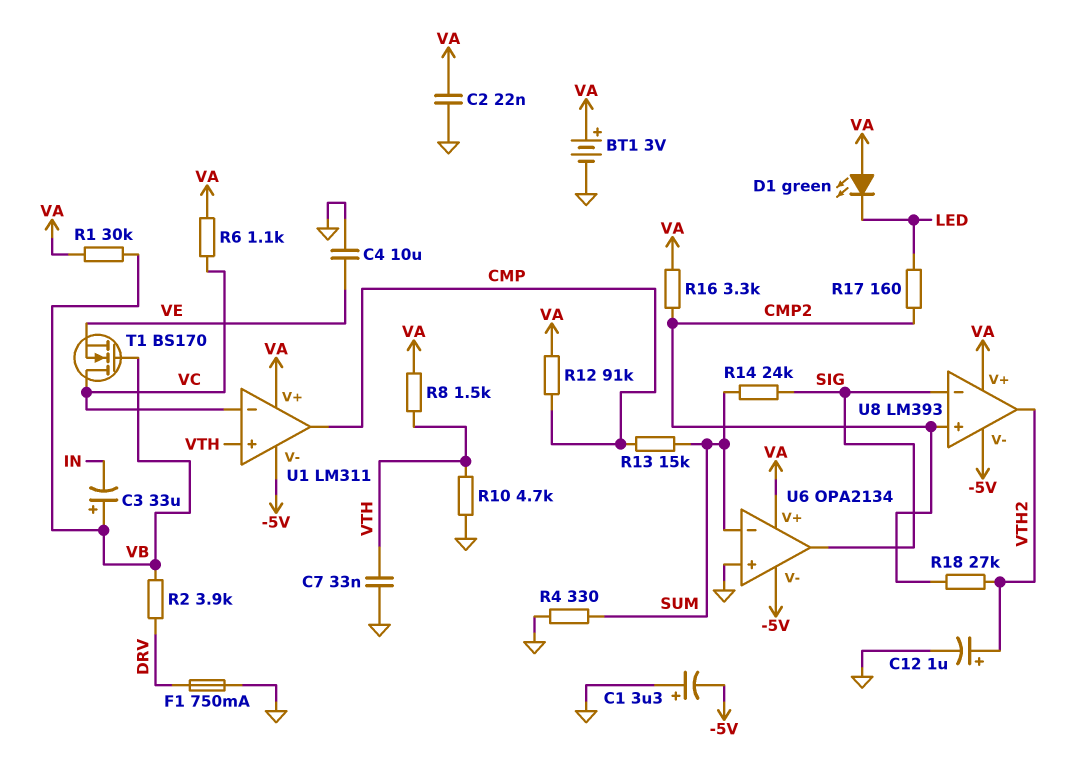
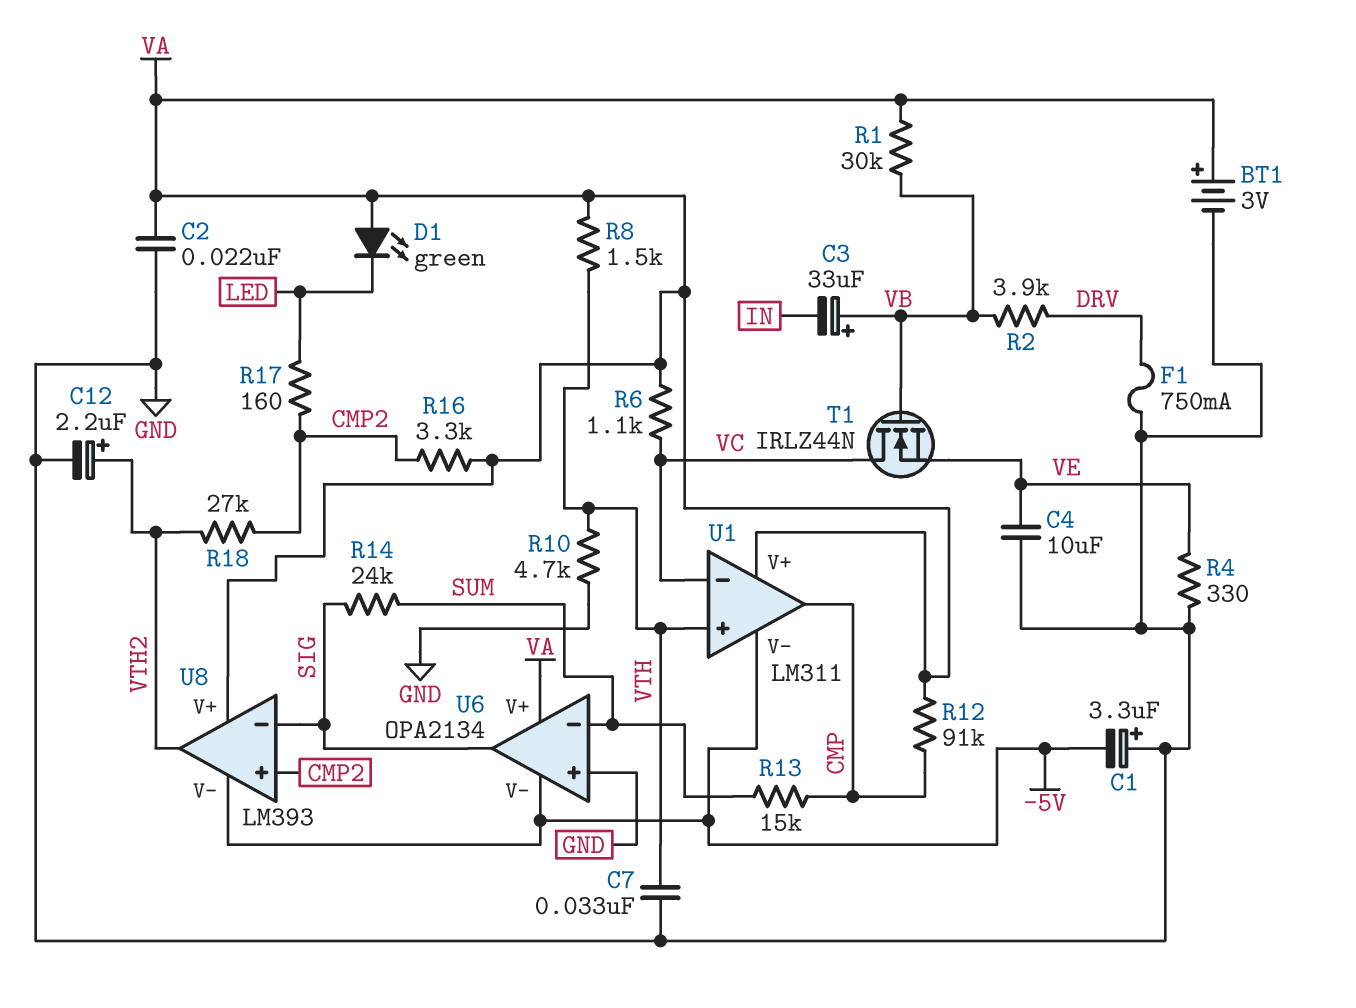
C12: 1uF (plus VTH2, minus GND) -> 2.2uF (plus VTH2, minus GND)
R4: 330 (GND, SUM) -> 330 (GND, VE)
T1: NMOS BS170 (G VB, D VC, S VE) -> NMOS IRLZ44N (G VB, D VC, S VE)

